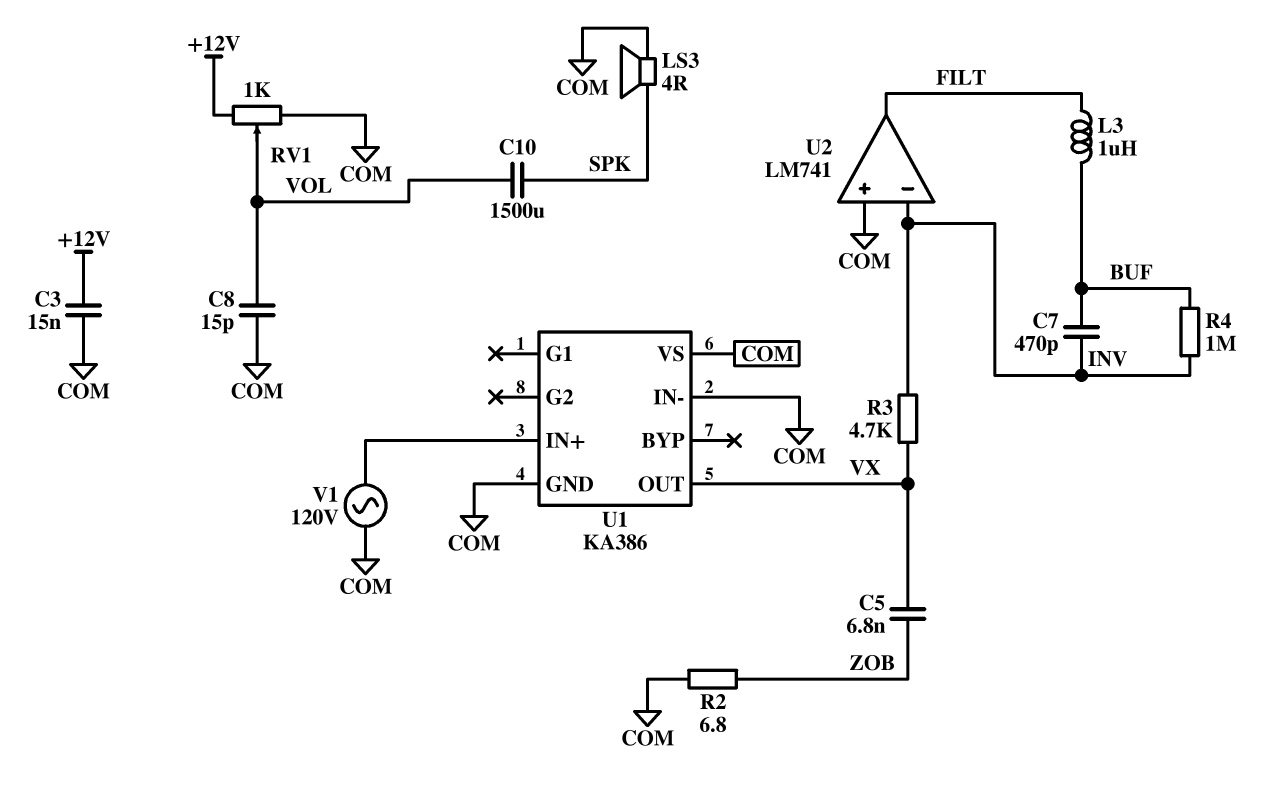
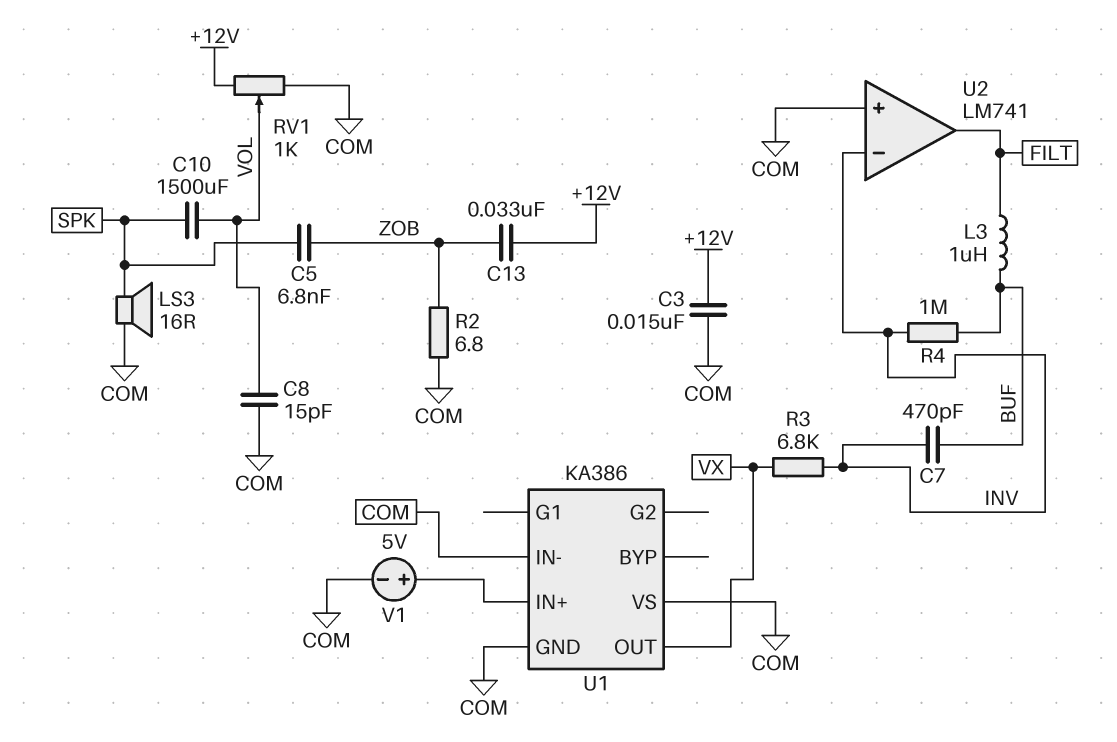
C5: 6.8nF (VX, ZOB) -> 6.8nF (SPK, ZOB)
C13: none -> 33nF (+12V, ZOB)
LS3: speaker 4R (COM, SPK) -> speaker 16R (COM, SPK)
R3: 4.7k (INV, VX) -> 6.8k (INV, VX)
V1: AC 120V (COM, U1/IN+) -> 5V (plus U1/IN+, minus COM)

